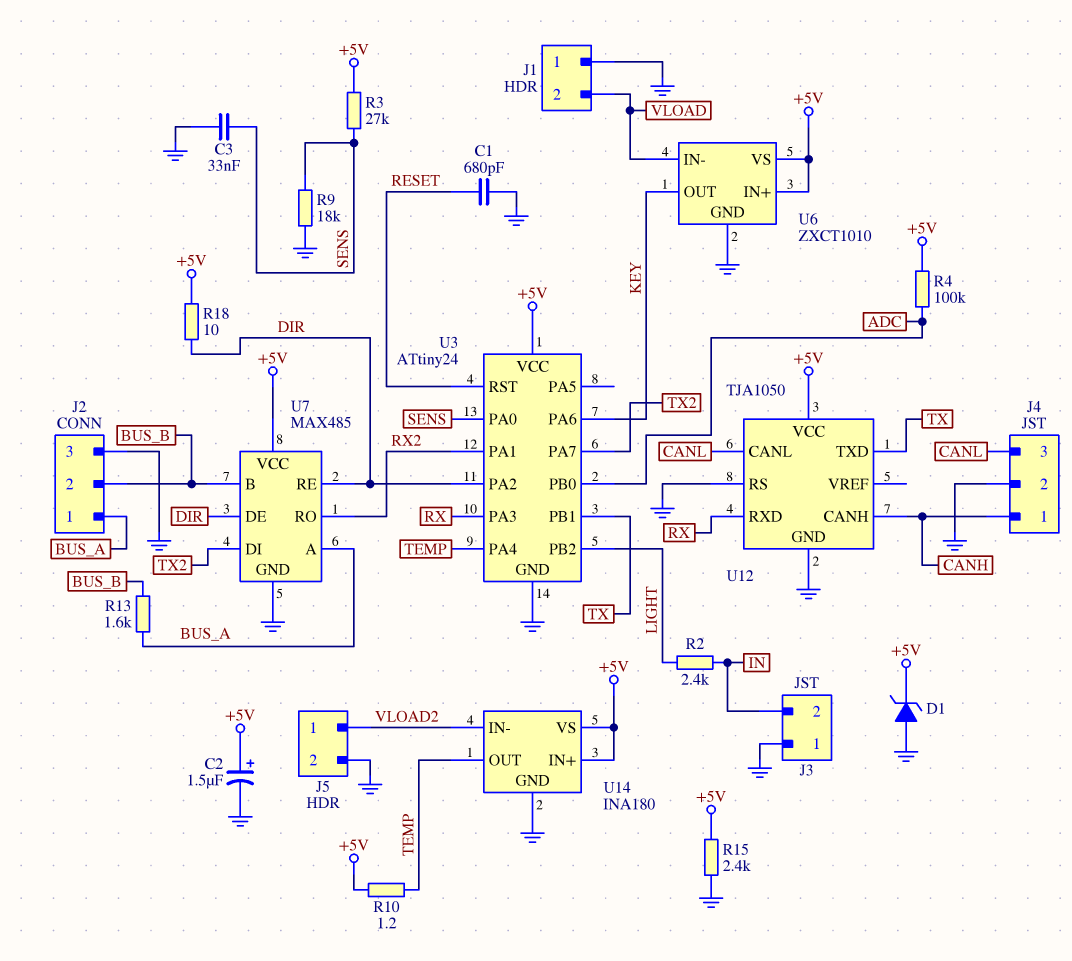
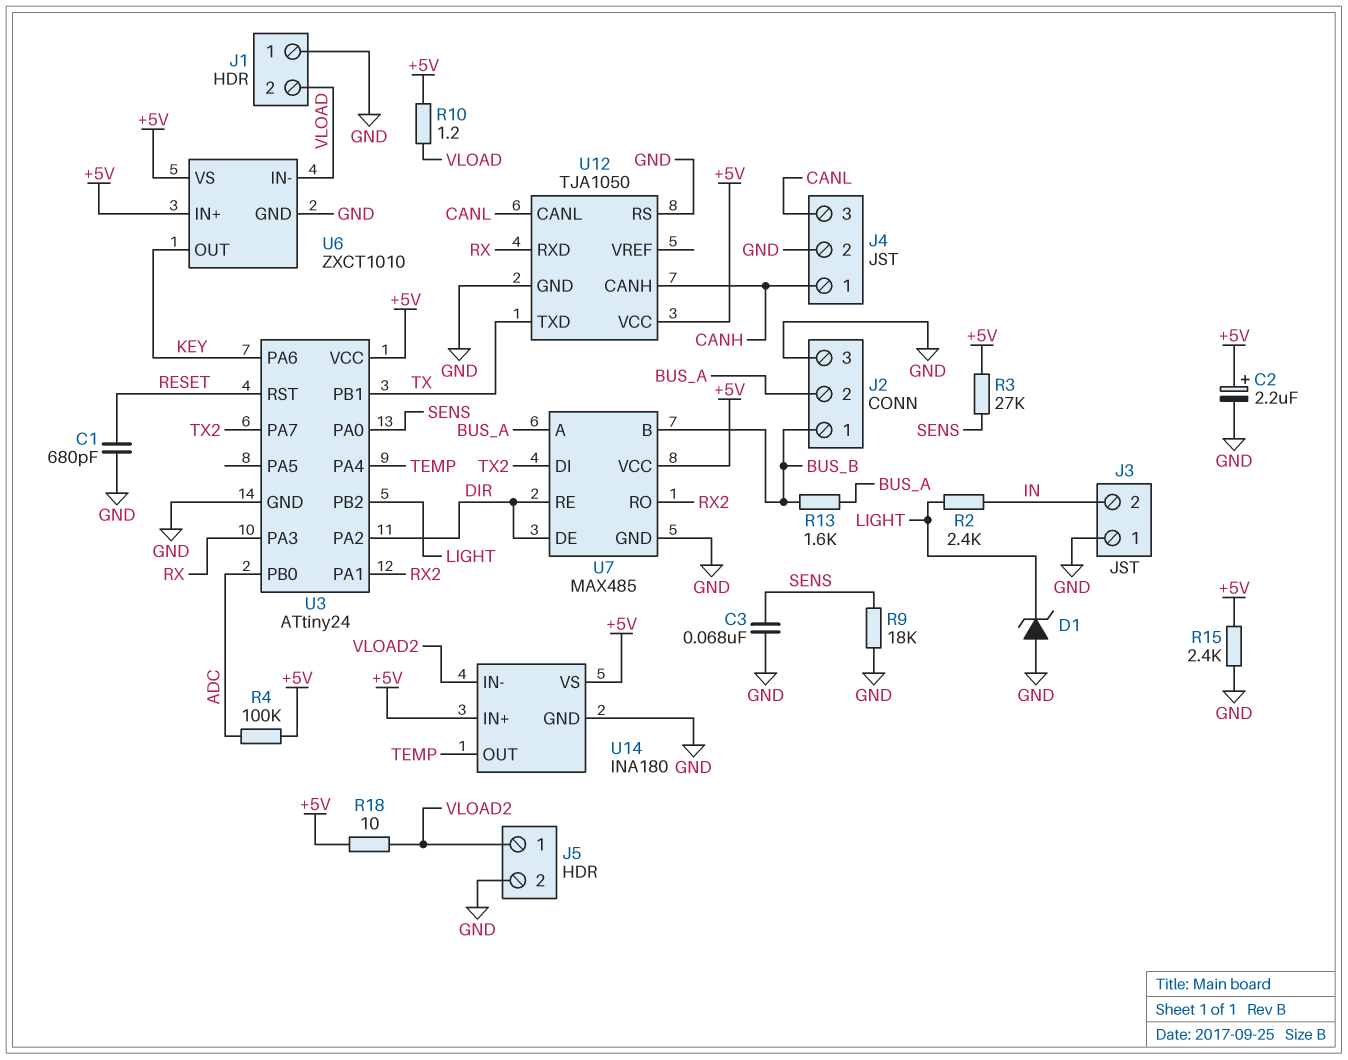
C2: 1.5uF (plus +5V, minus GND) -> 2.2uF (plus +5V, minus GND)
C3: 33nF (GND, SENS) -> 68nF (GND, SENS)
D1: zener (A GND, K +5V) -> zener (A GND, K LIGHT)
J2 pin 1: BUS_A -> BUS_B
J2 pin 2: BUS_B -> BUS_A
R10: 1.2 (+5V, TEMP) -> 1.2 (+5V, VLOAD)
R18: 10 (+5V, DIR) -> 10 (+5V, VLOAD2)

